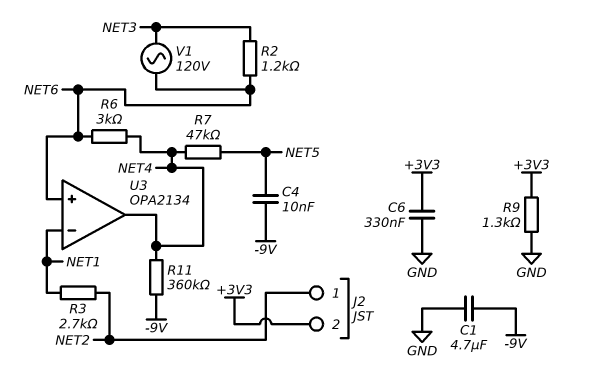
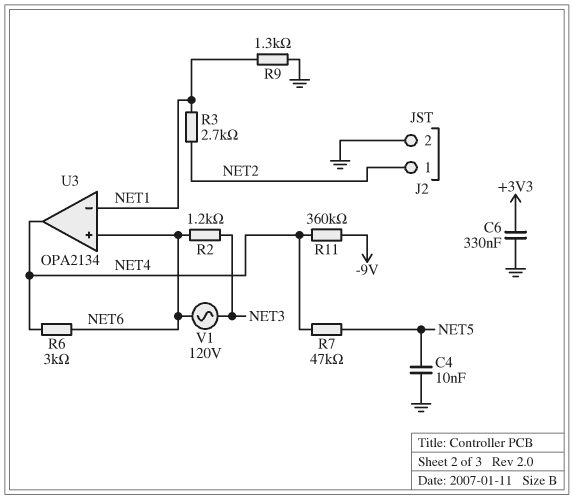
C1: 4.7uF (-9V, GND) -> none
C4: 10nF (-9V, NET5) -> 10nF (GND, NET5)
J2 pin 2: +3V3 -> GND
R9: 1.3k (+3V3, GND) -> 1.3k (GND, NET1)

